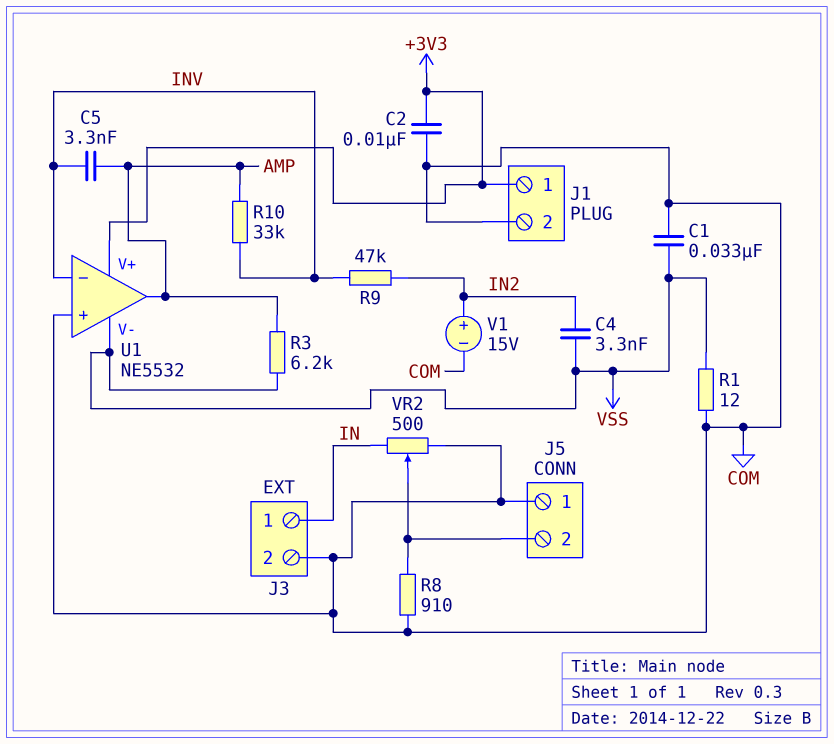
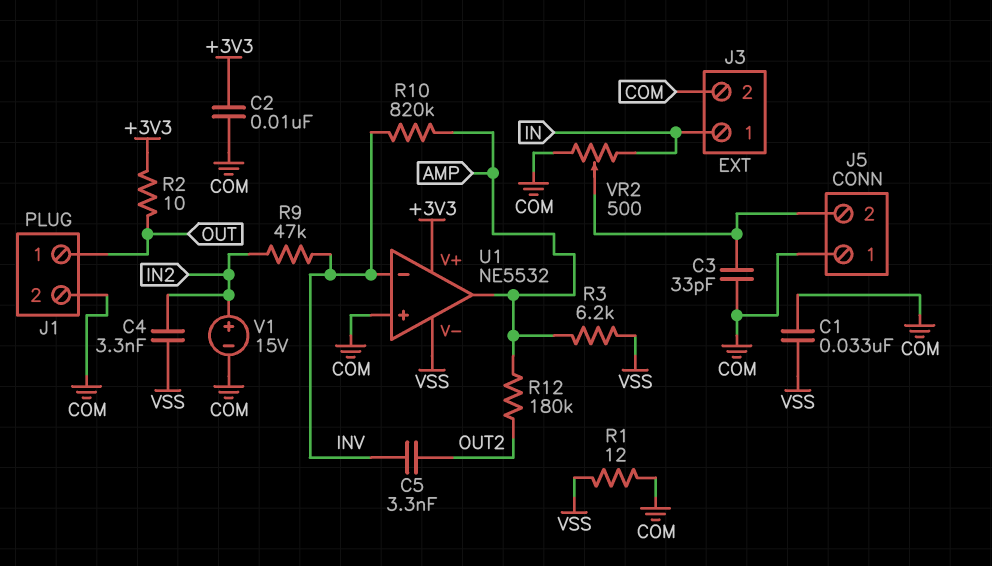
C3: none -> 33pF (COM, J5/2)
C5: 3.3nF (AMP, INV) -> 3.3nF (INV, OUT2)
J1 pin 1: +3V3 -> OUT
R2: none -> 10 (+3V3, OUT)
R8: 910 (COM, J5/2) -> none
R10: 33k (AMP, INV) -> 820k (AMP, INV)
R12: none -> 180k (AMP, OUT2)

